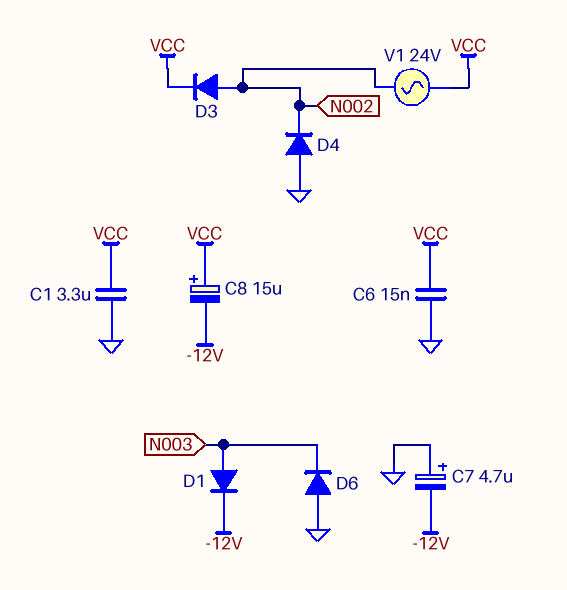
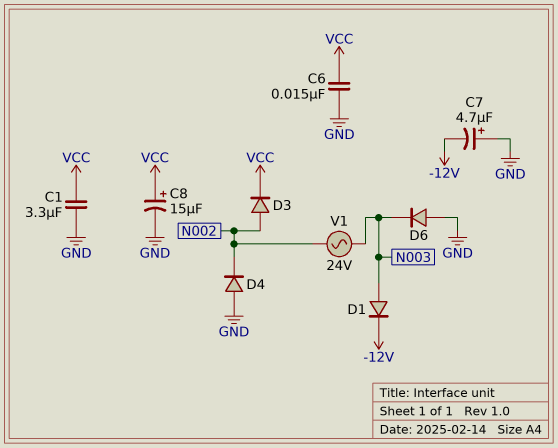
C8: 15uF (plus VCC, minus -12V) -> 15uF (plus VCC, minus GND)
V1: AC 24V (N002, VCC) -> AC 24V (N002, N003)

